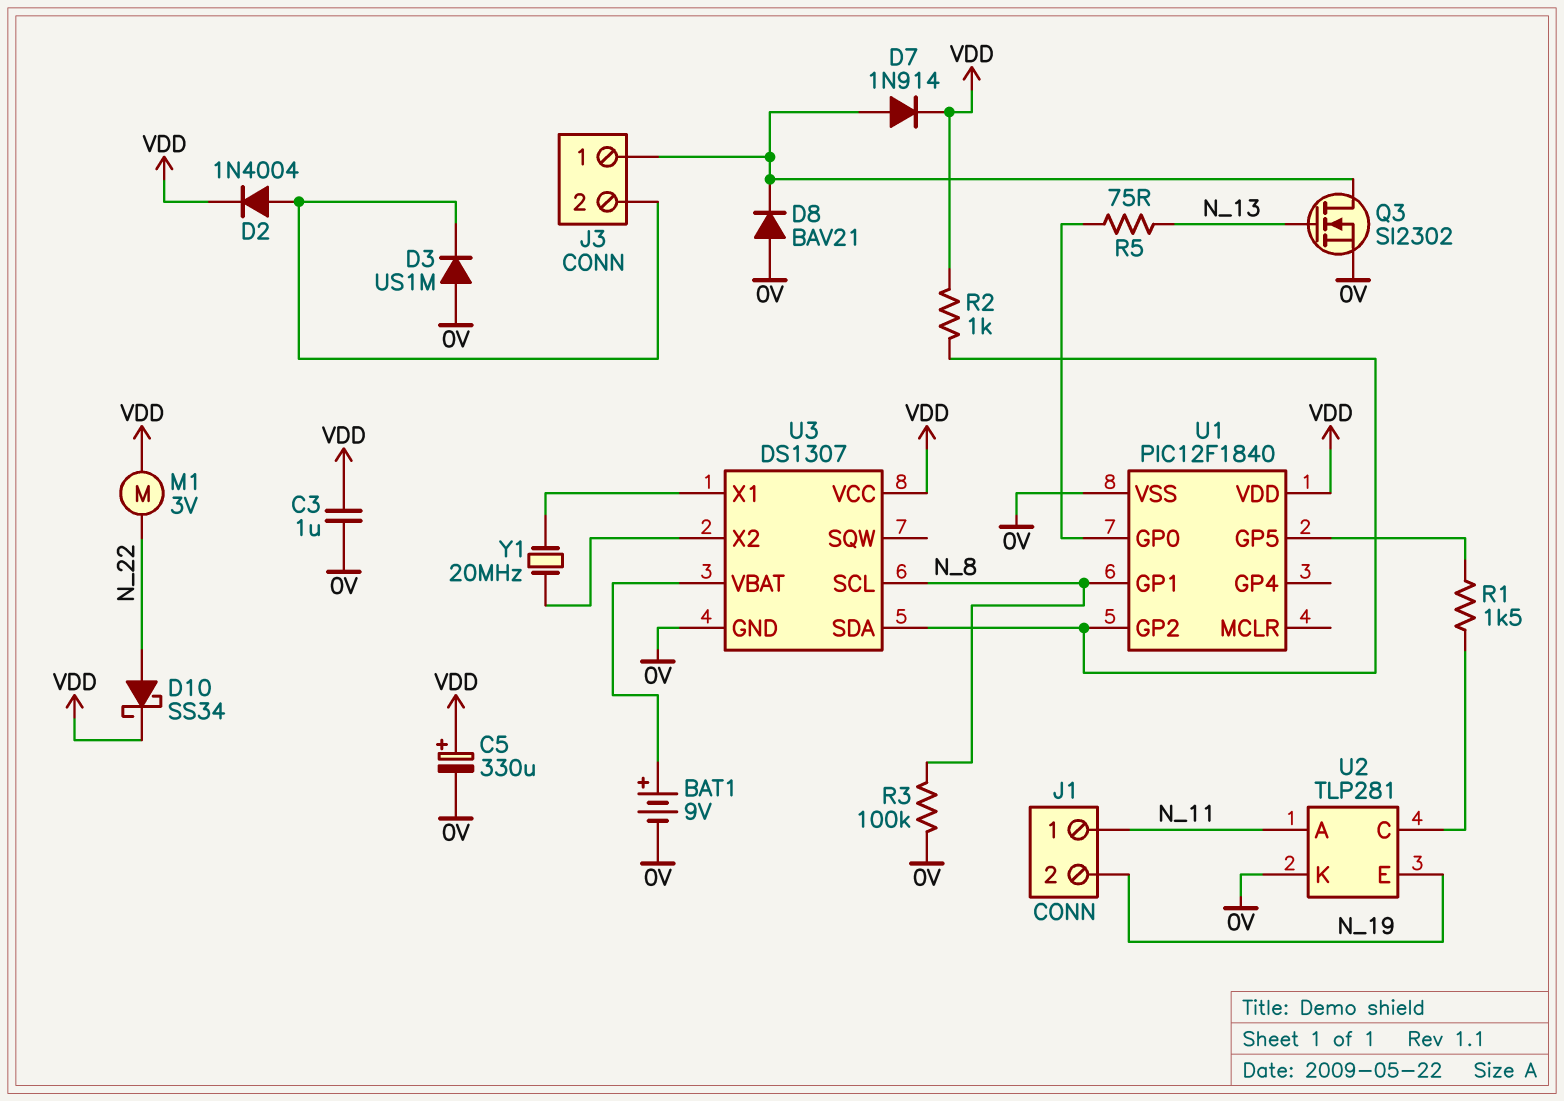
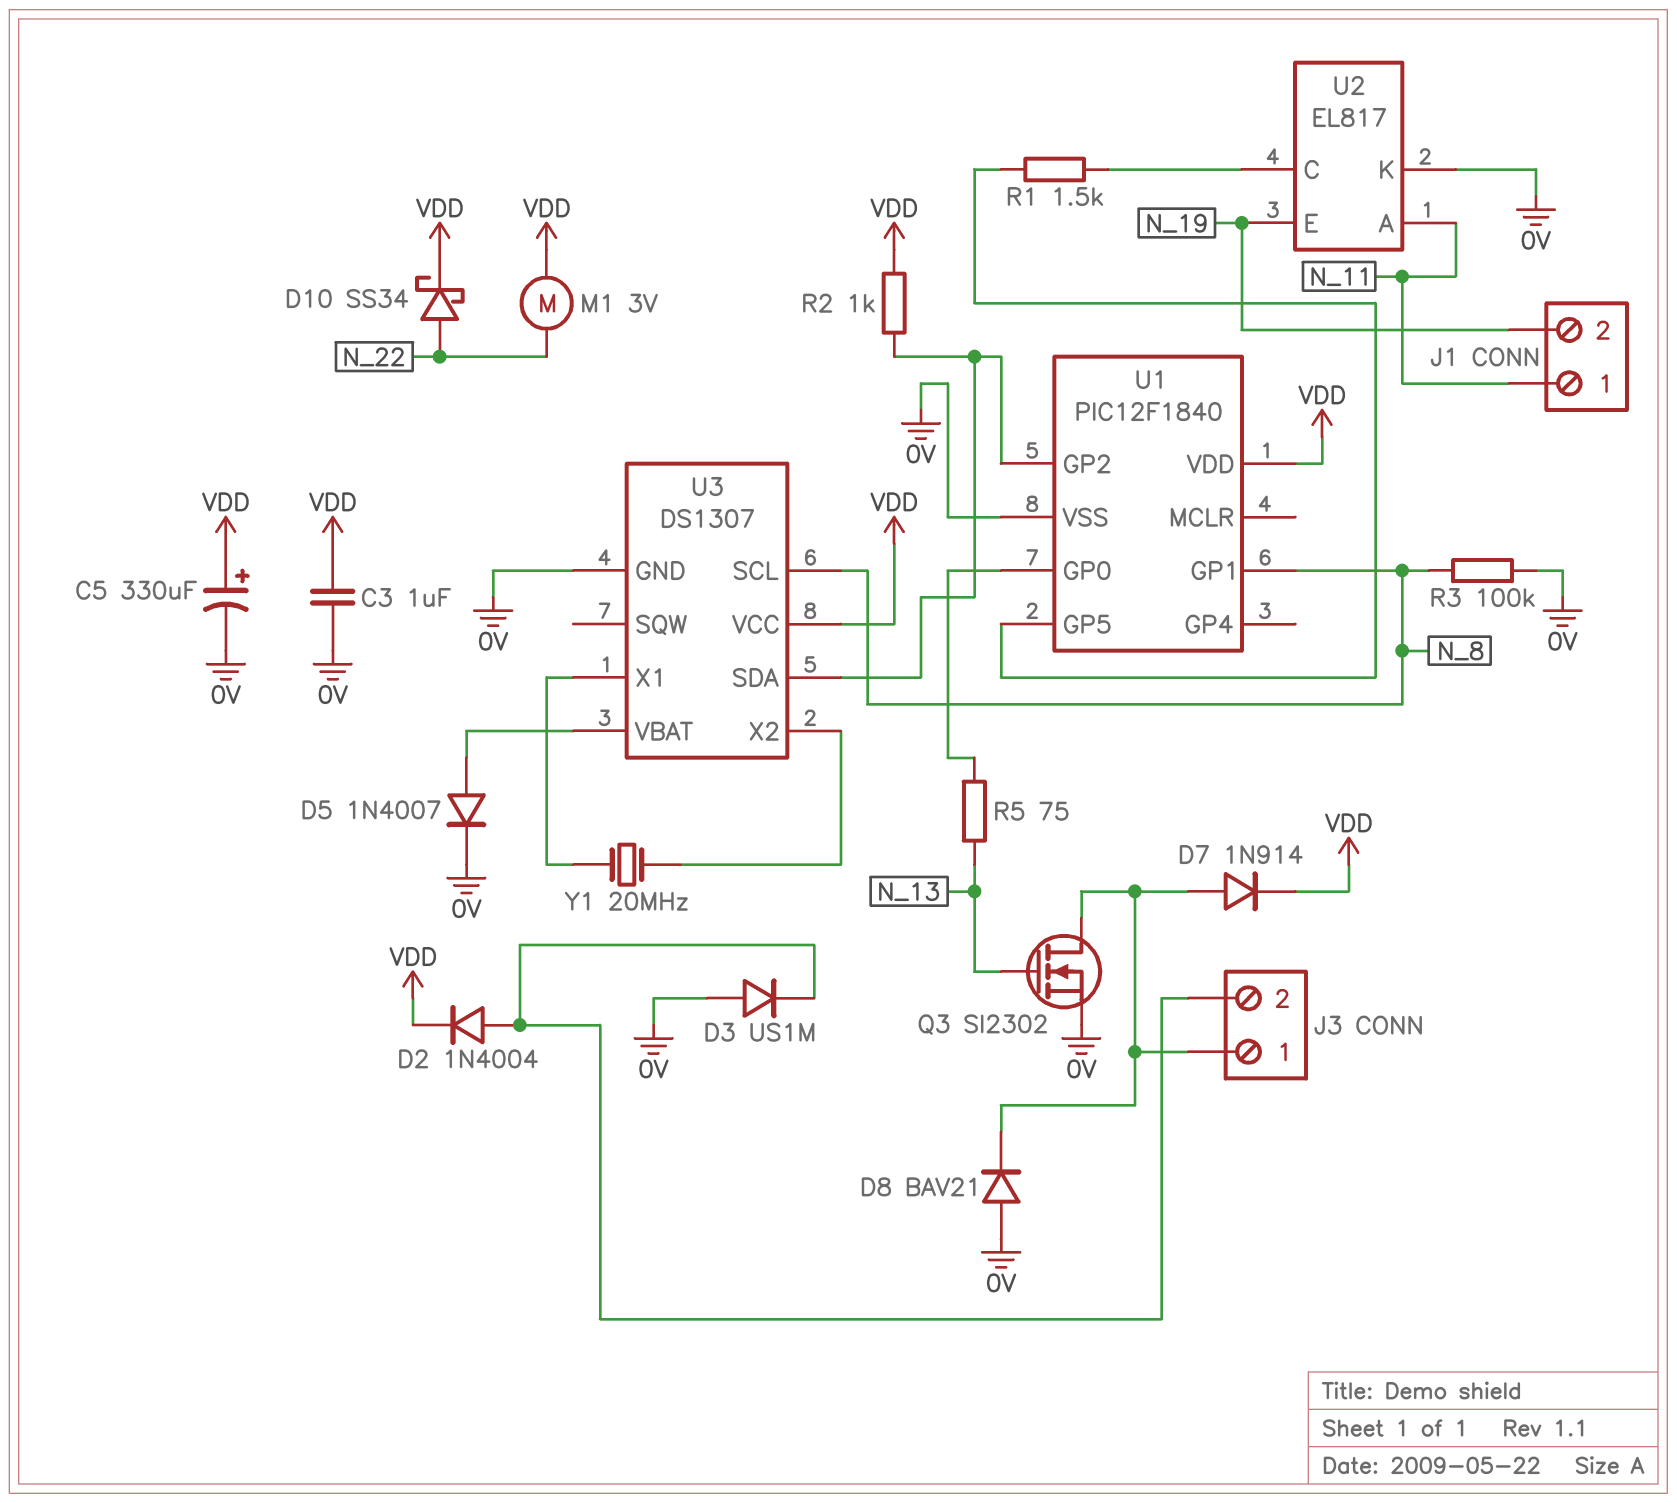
BAT1: 9V (plus U3/VBAT, minus 0V) -> none
D5: none -> diode 1N4007 (A U3/VBAT, K 0V)
U2: TLP281 -> EL817

